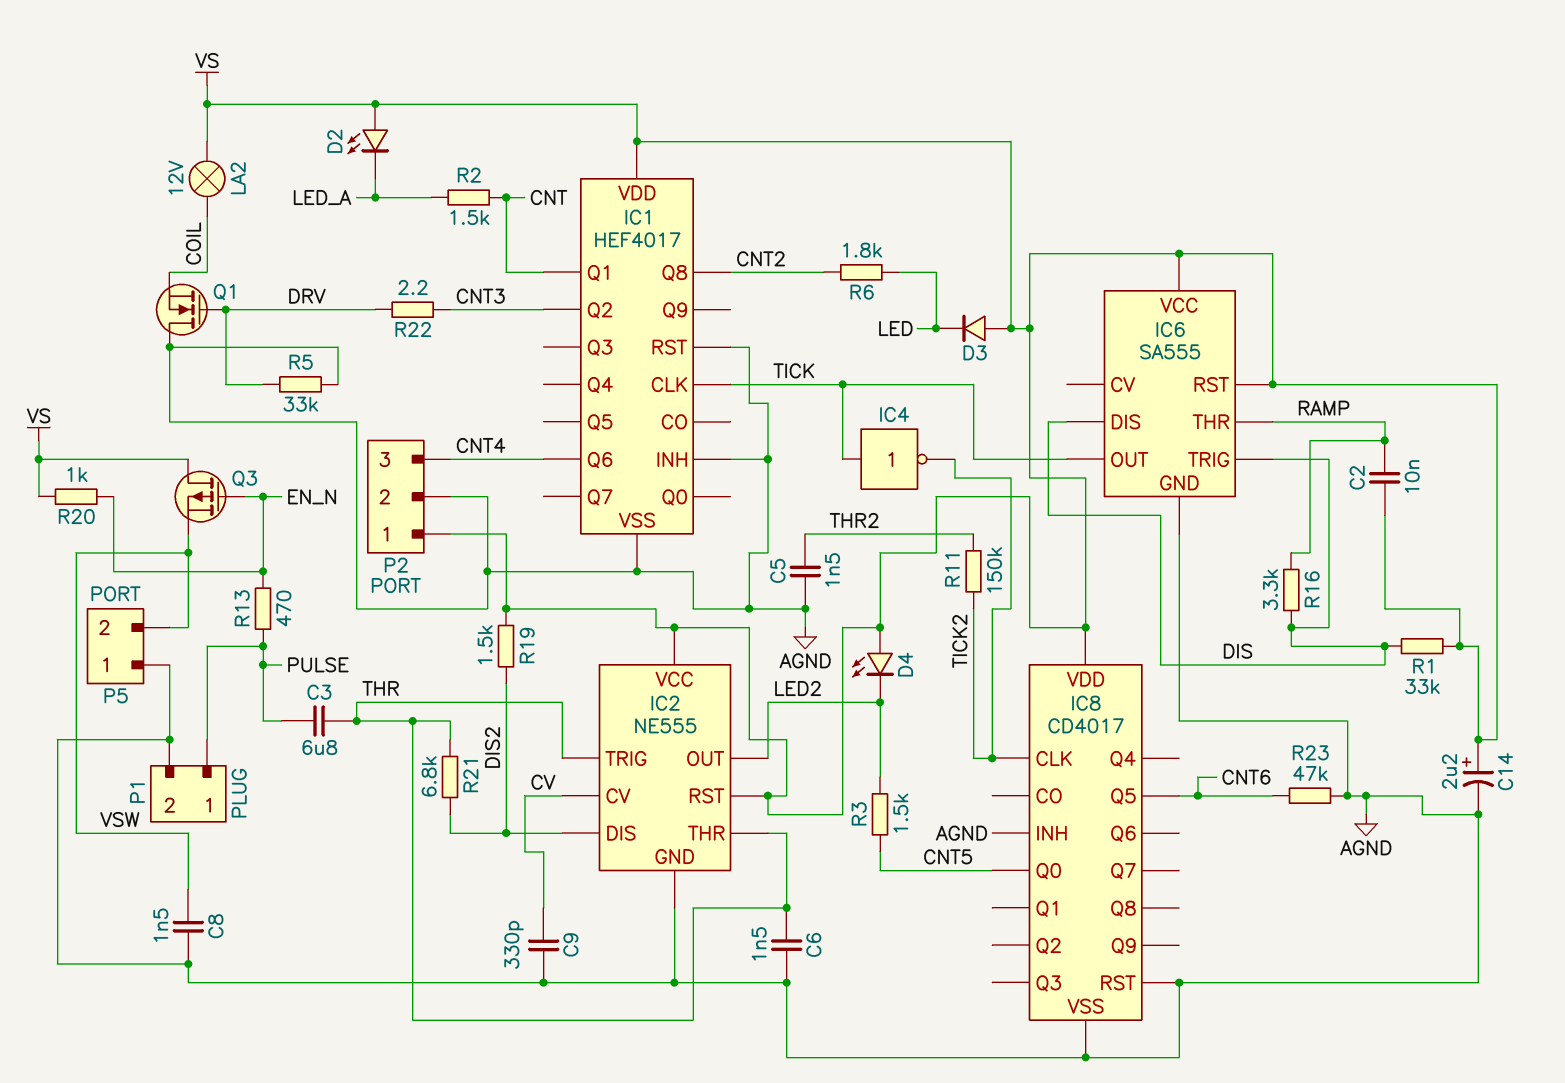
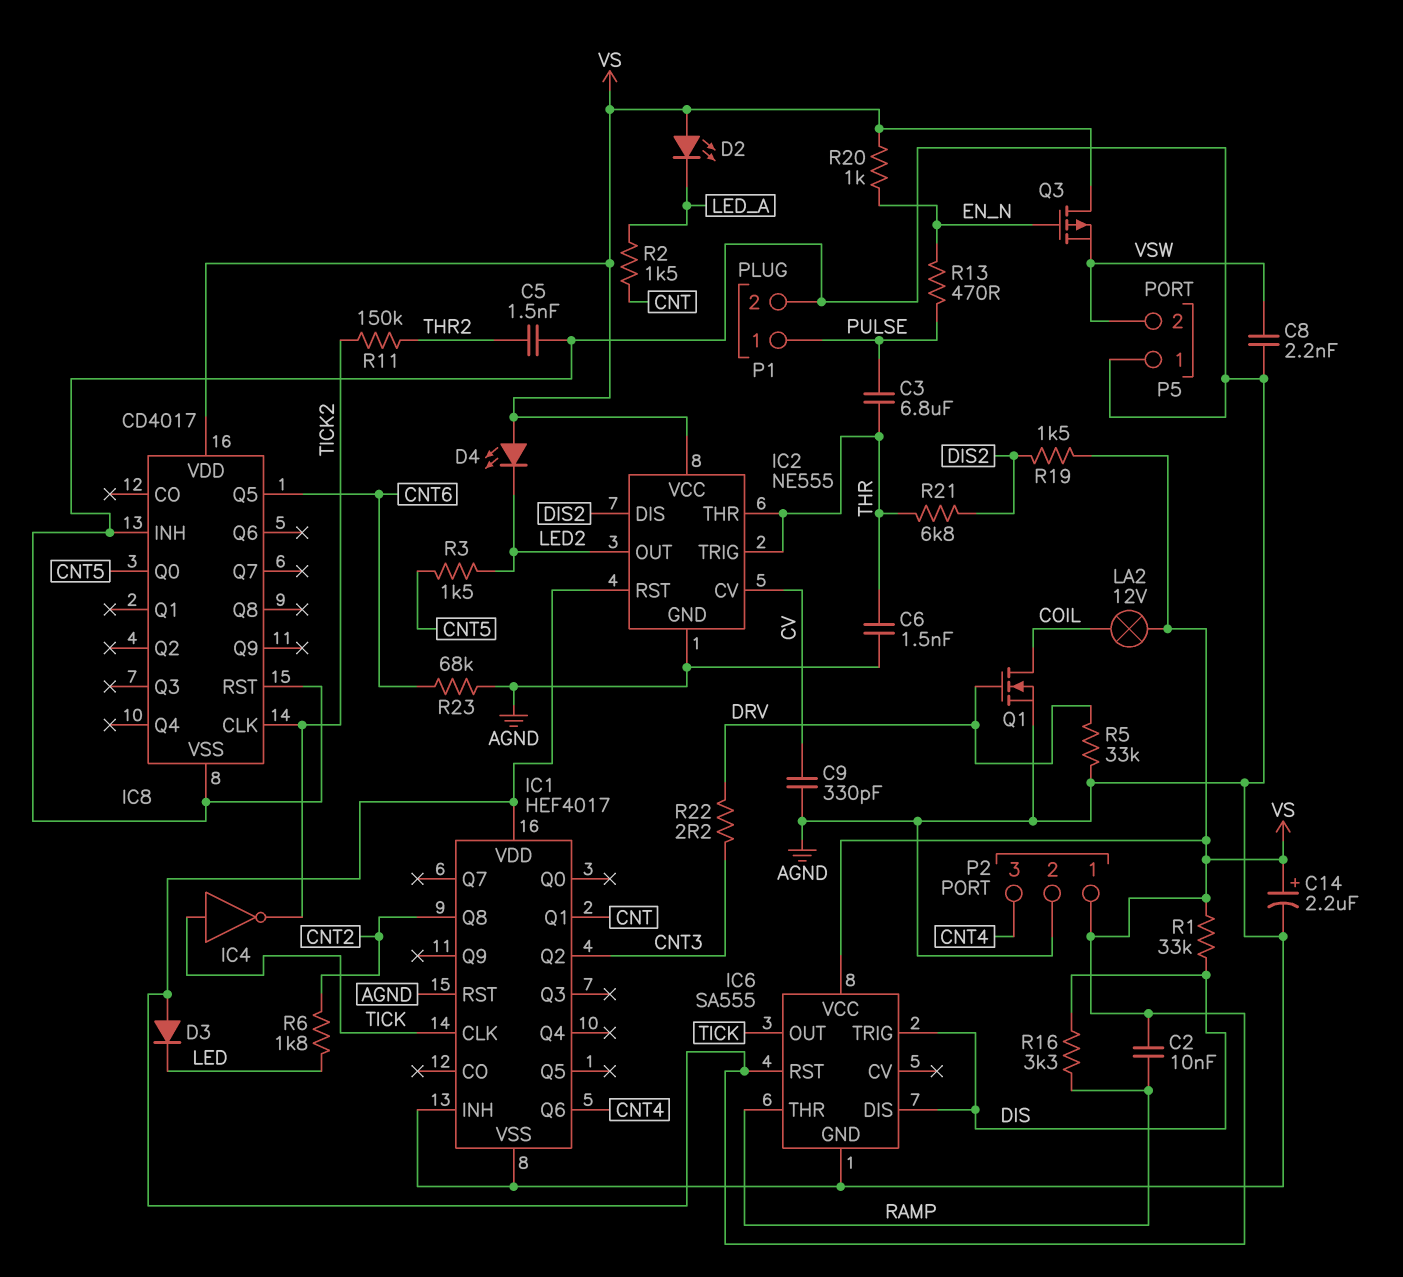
C8: 1.5nF (AGND, VSW) -> 2.2nF (AGND, VSW)
Q1: NMOS (G DRV, D AGND, S COIL) -> NMOS (G DRV, D COIL, S AGND)
R23: 47k (AGND, CNT6) -> 68k (AGND, CNT6)

